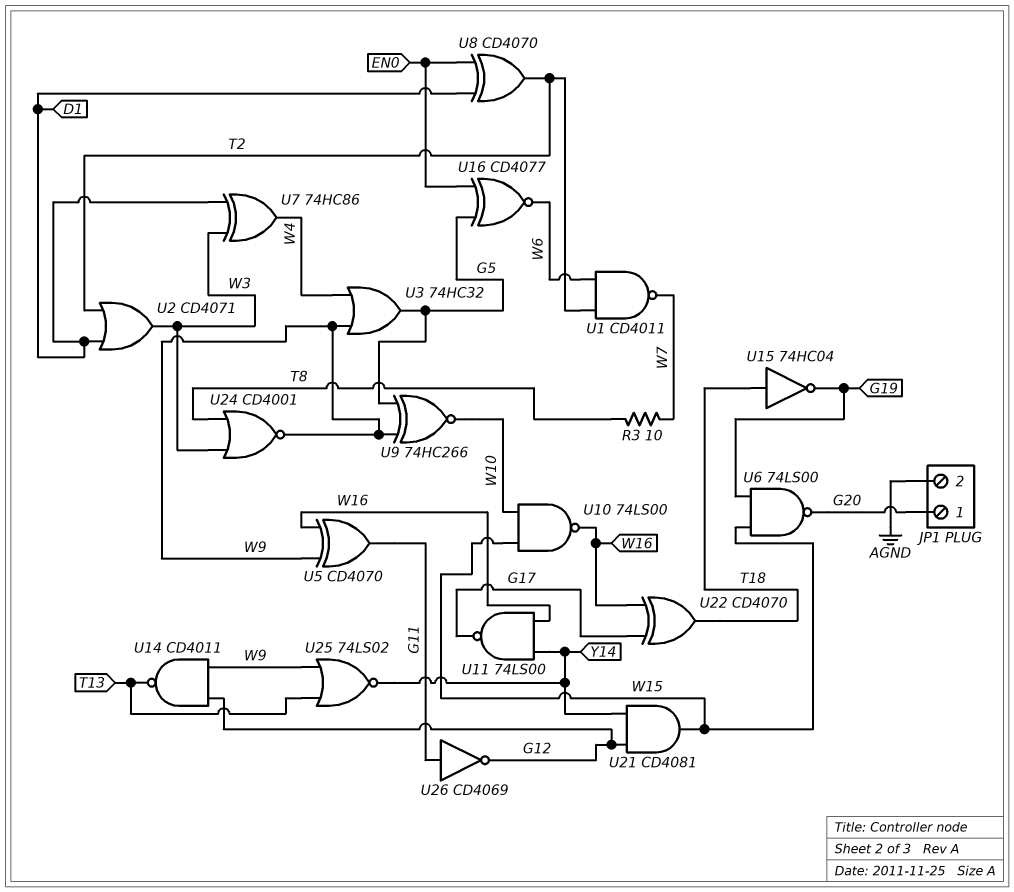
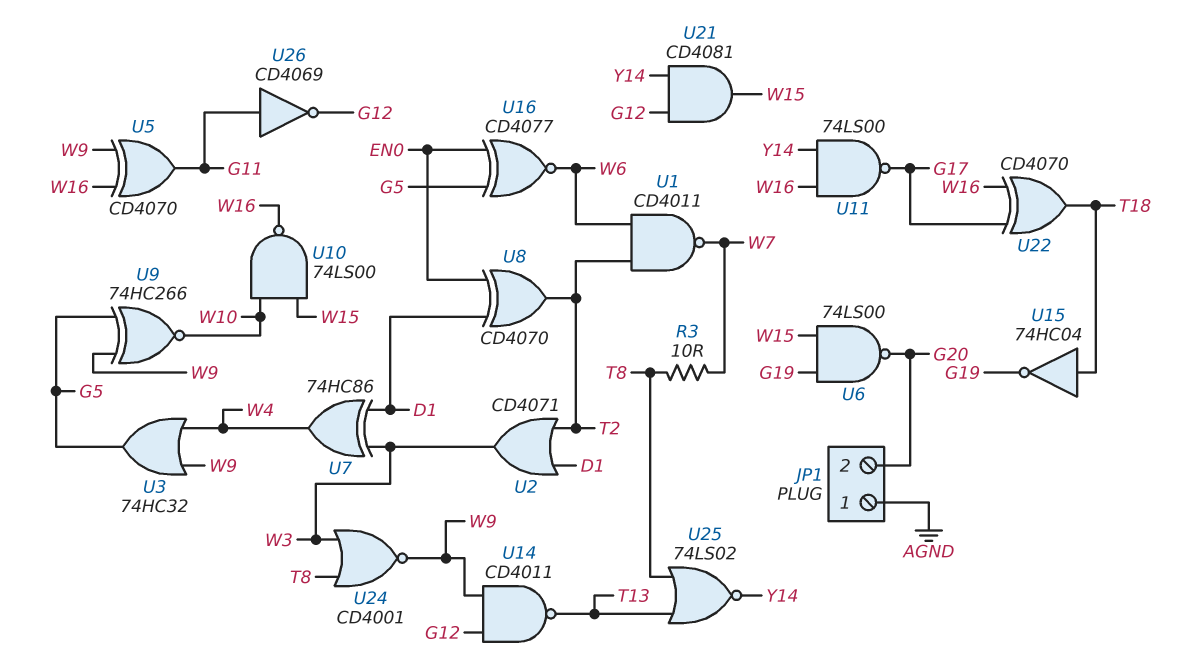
JP1 pin 1: G20 -> AGND
JP1 pin 2: AGND -> G20
U25: NOR 74LS02 (in T13, in W9, out Y14) -> NOR 74LS02 (in T8, in T13, out Y14)

